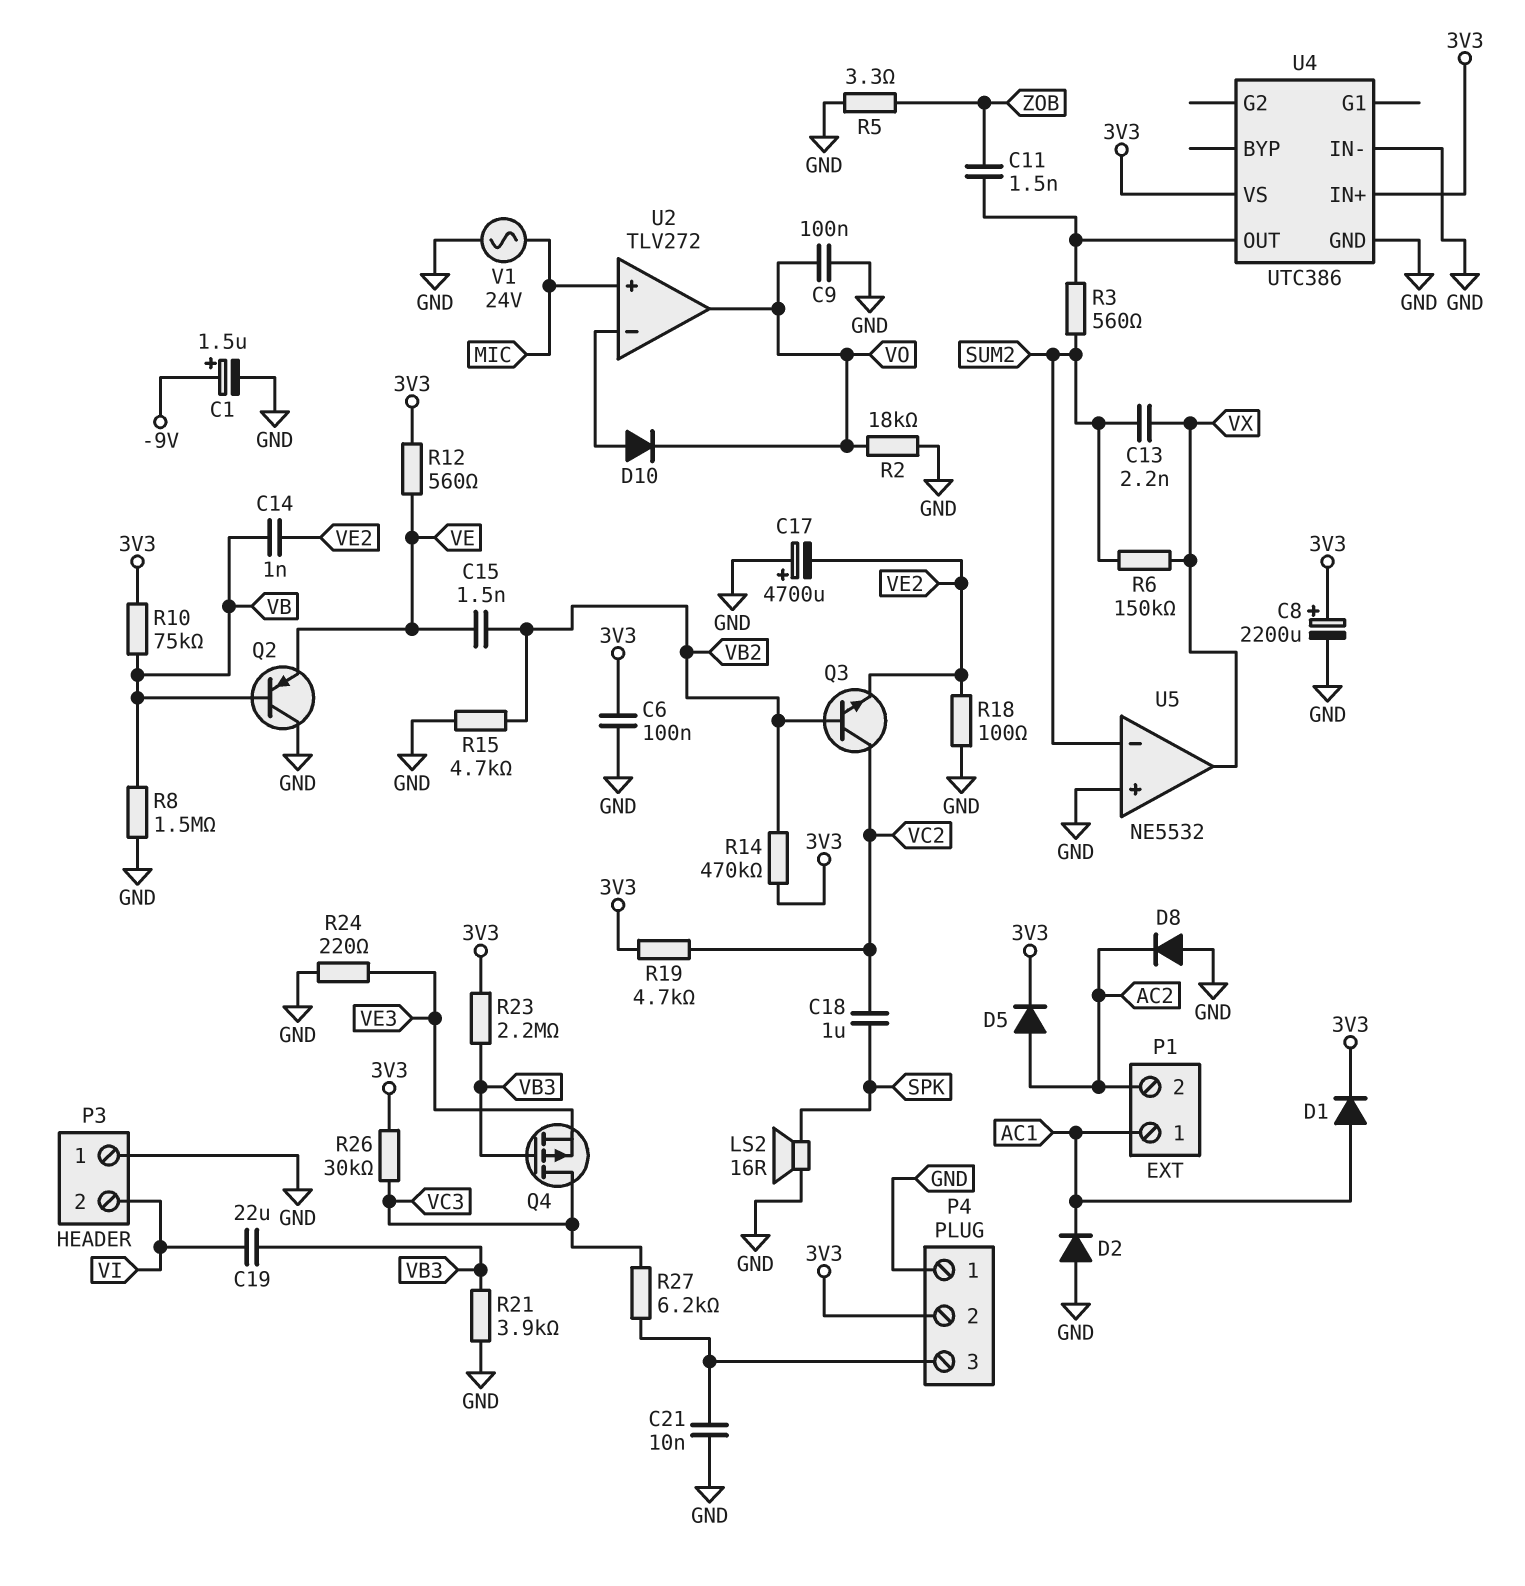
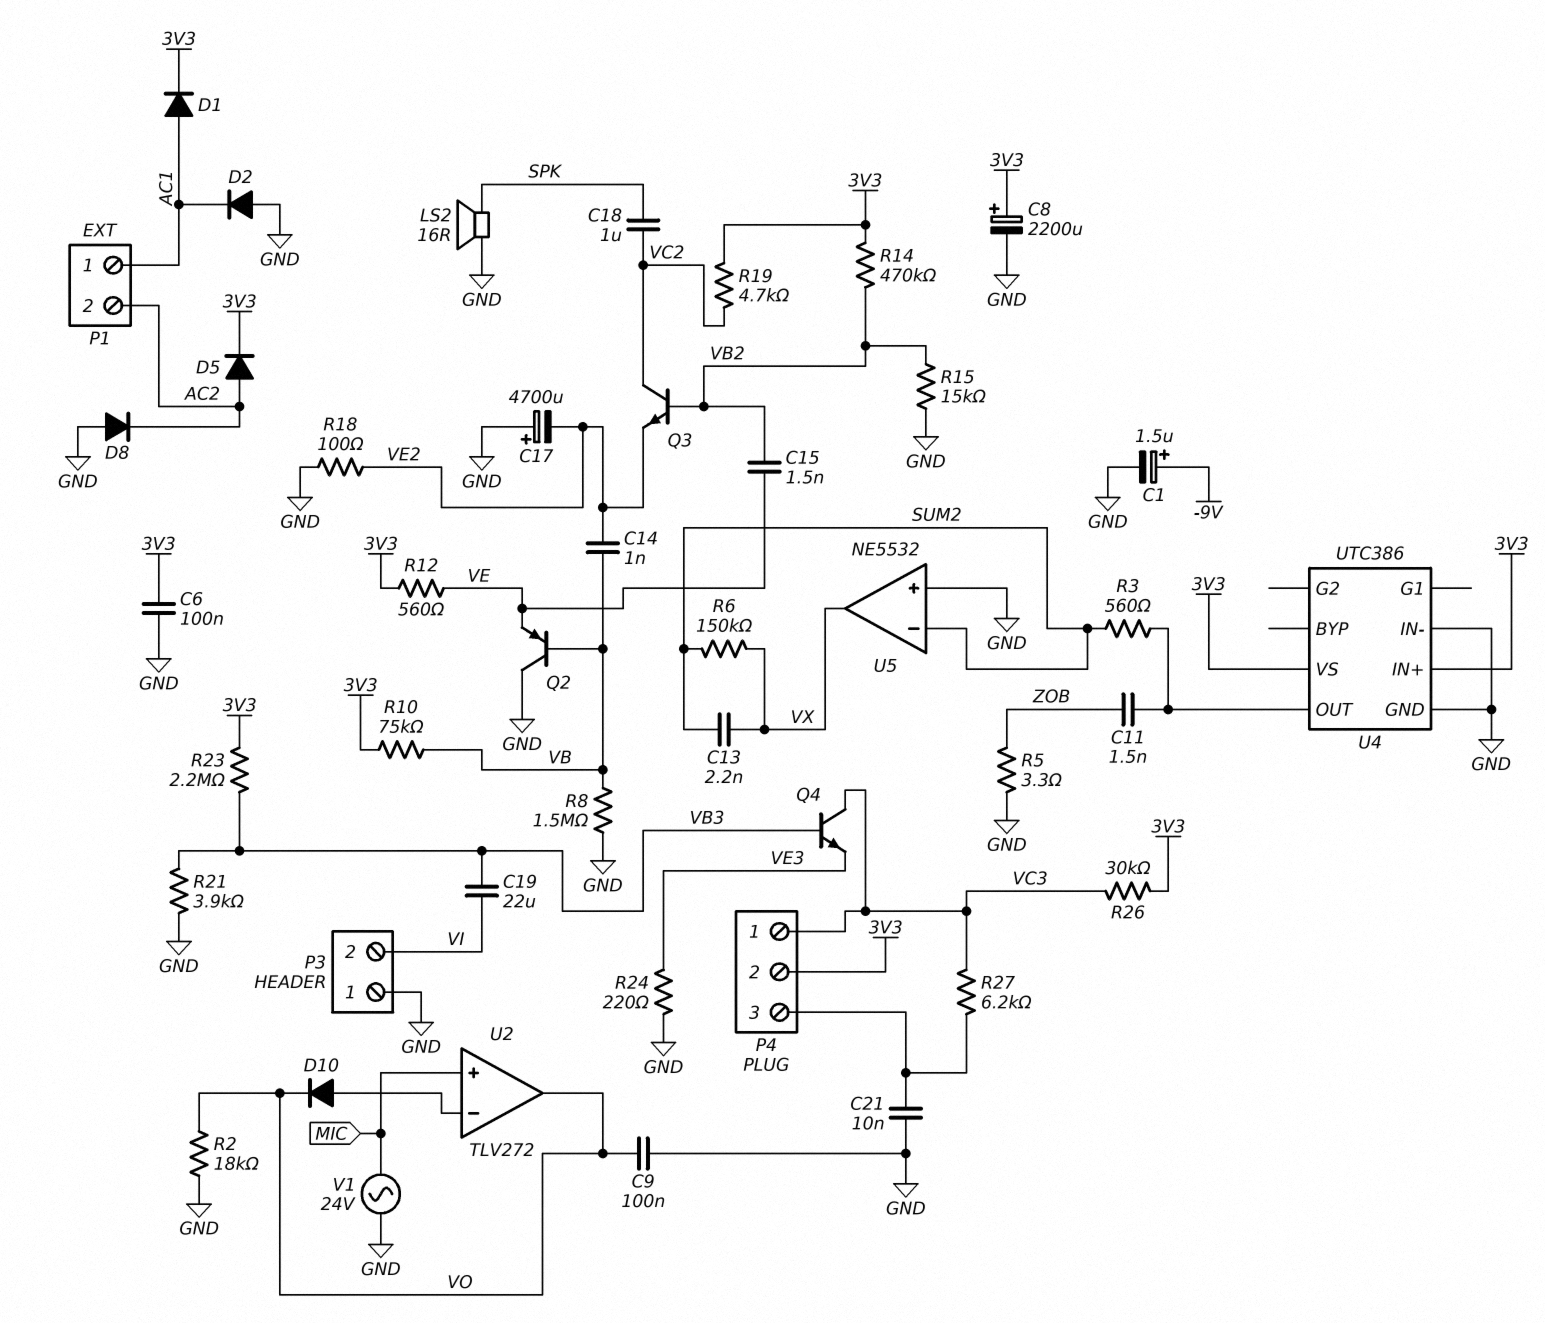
P4 pin 1: GND -> VC3
Q4: PMOS (G VB3, D VC3, S VE3) -> NPN (B VB3, C VC3, E VE3)
R15: 4.7k (GND, VB2) -> 15k (GND, VB2)

